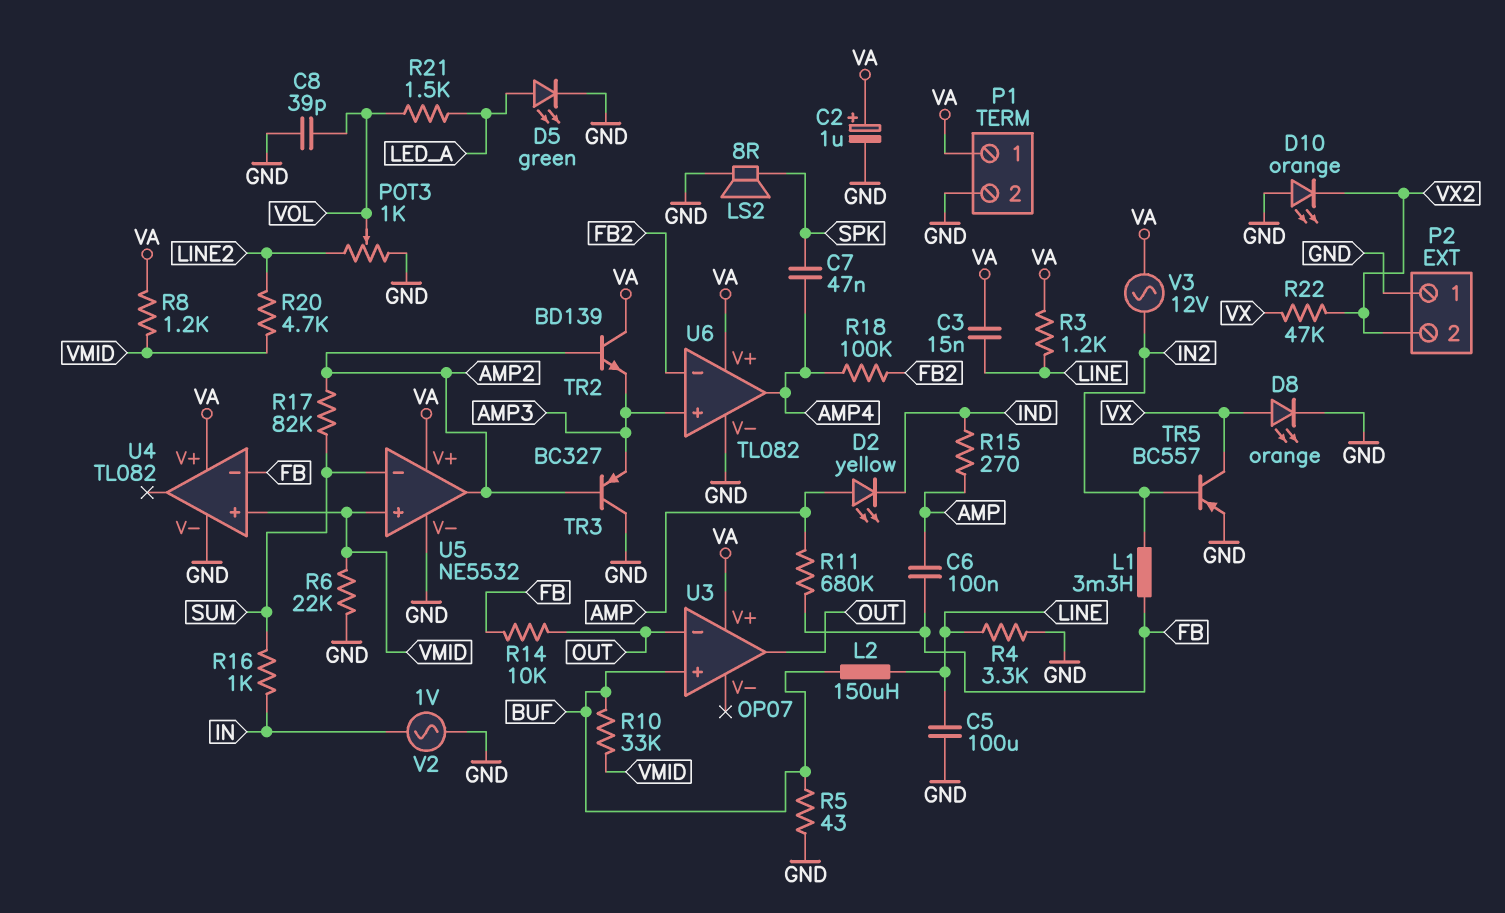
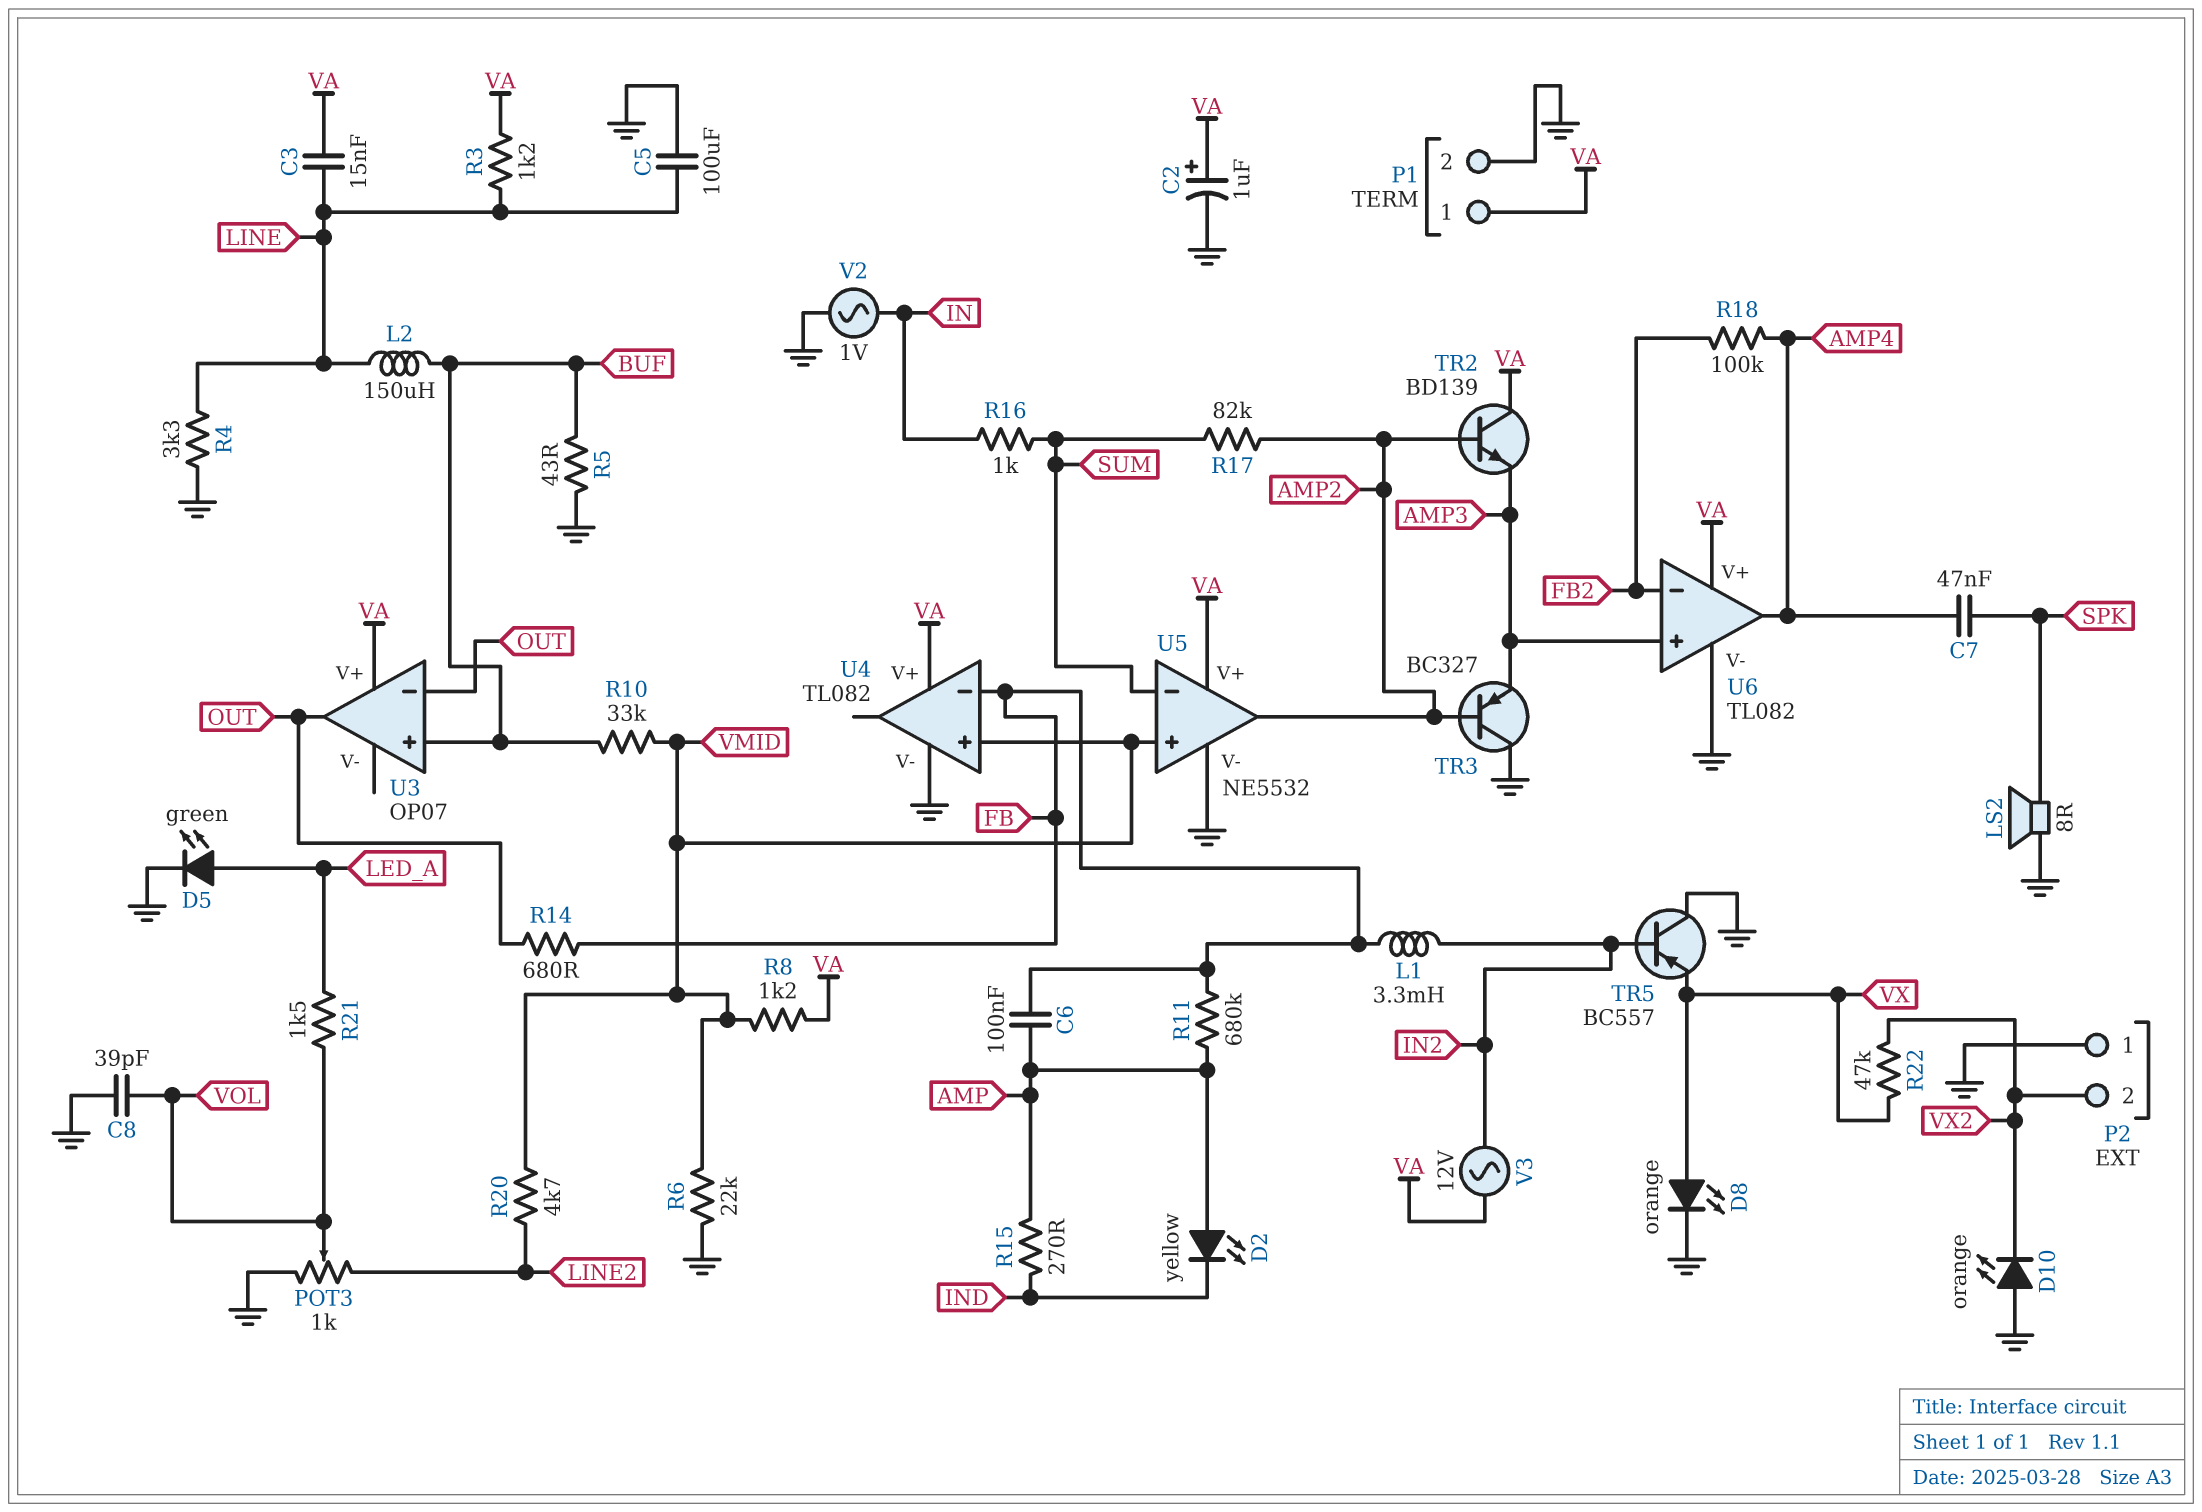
R14: 10k (FB, OUT) -> 680 (FB, OUT)
TR5: PNP BC557 (B IN2, C VX, E GND) -> PNP BC557 (B IN2, C GND, E VX)

